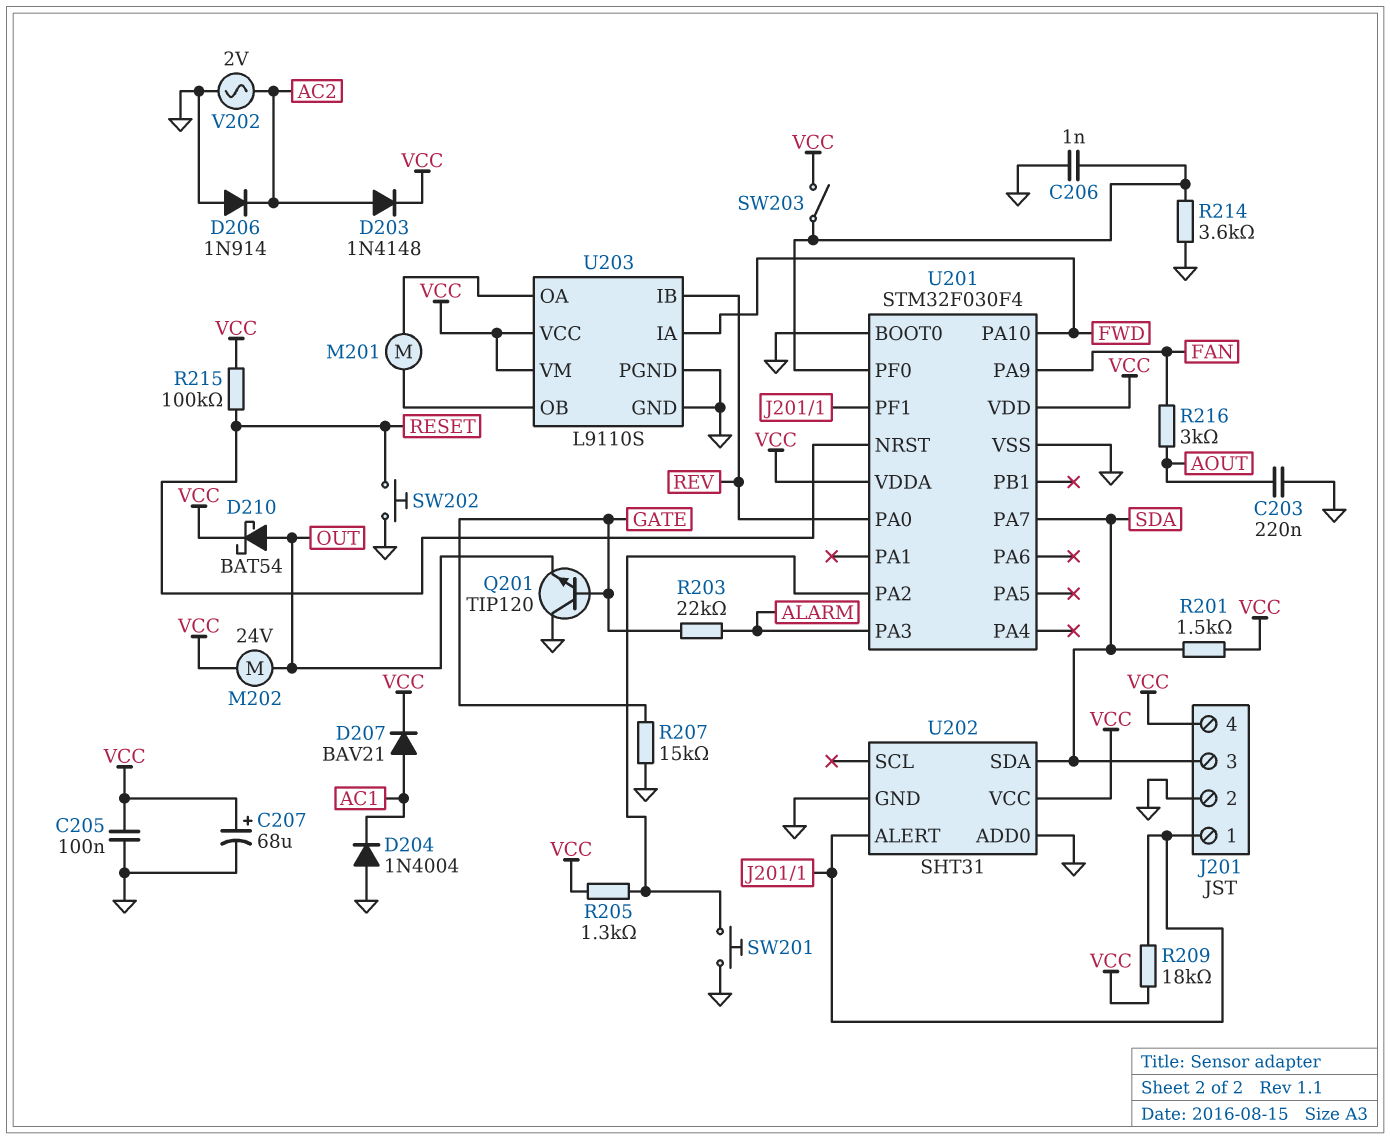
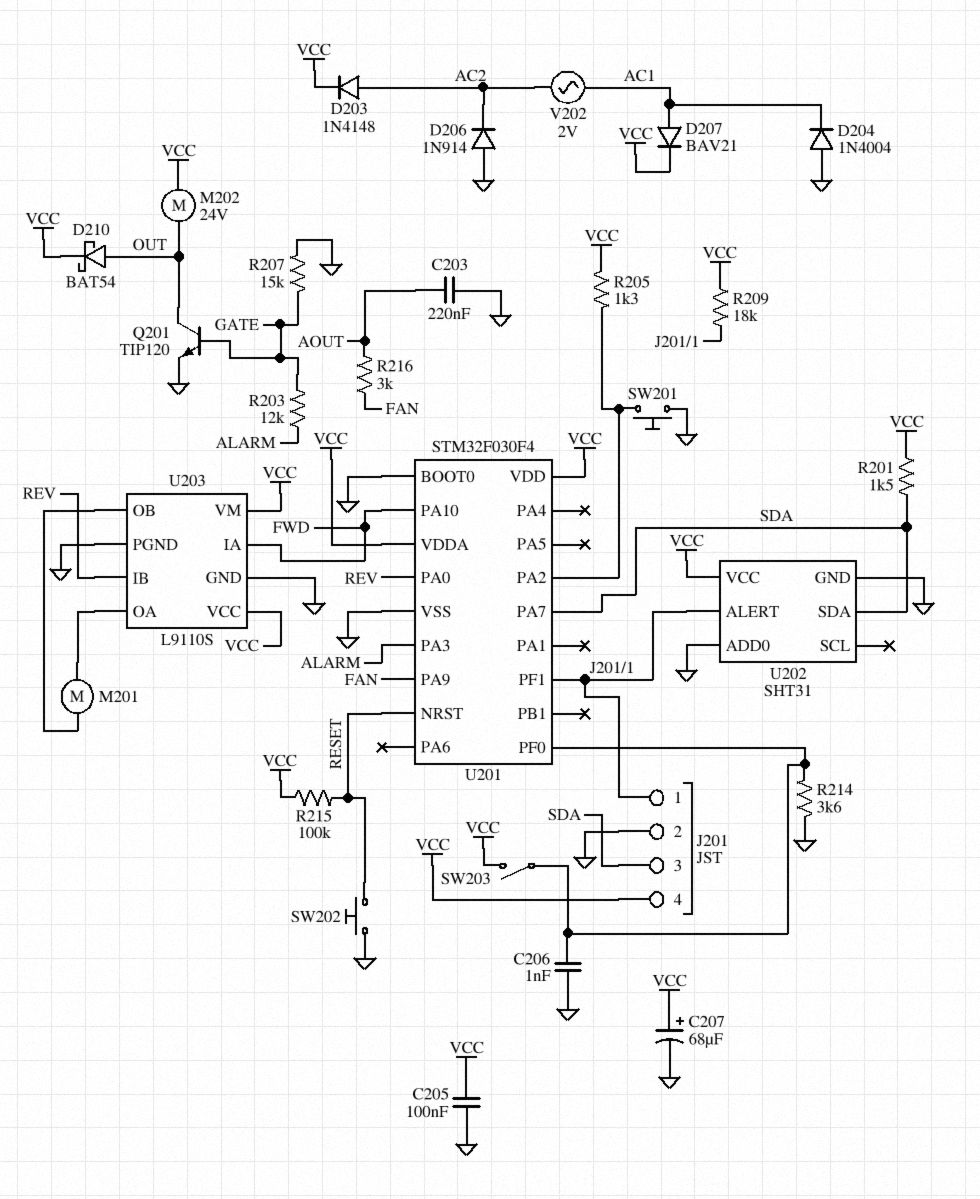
Q201: NPN TIP120 (B GATE, C GND, E OUT) -> NPN TIP120 (B GATE, C OUT, E GND)
R203: 22k (ALARM, GATE) -> 12k (ALARM, GATE)
V202: AC 2V (AC2, GND) -> AC 2V (AC1, AC2)

